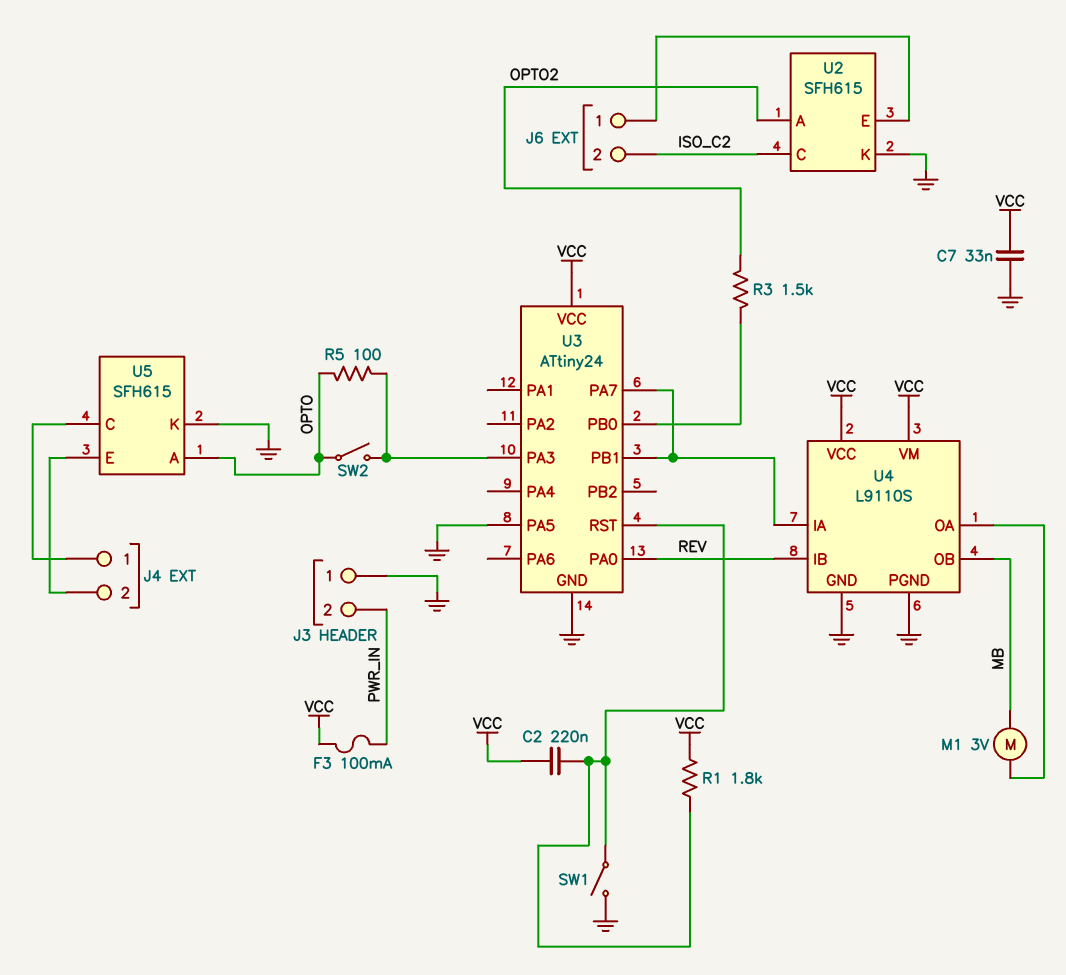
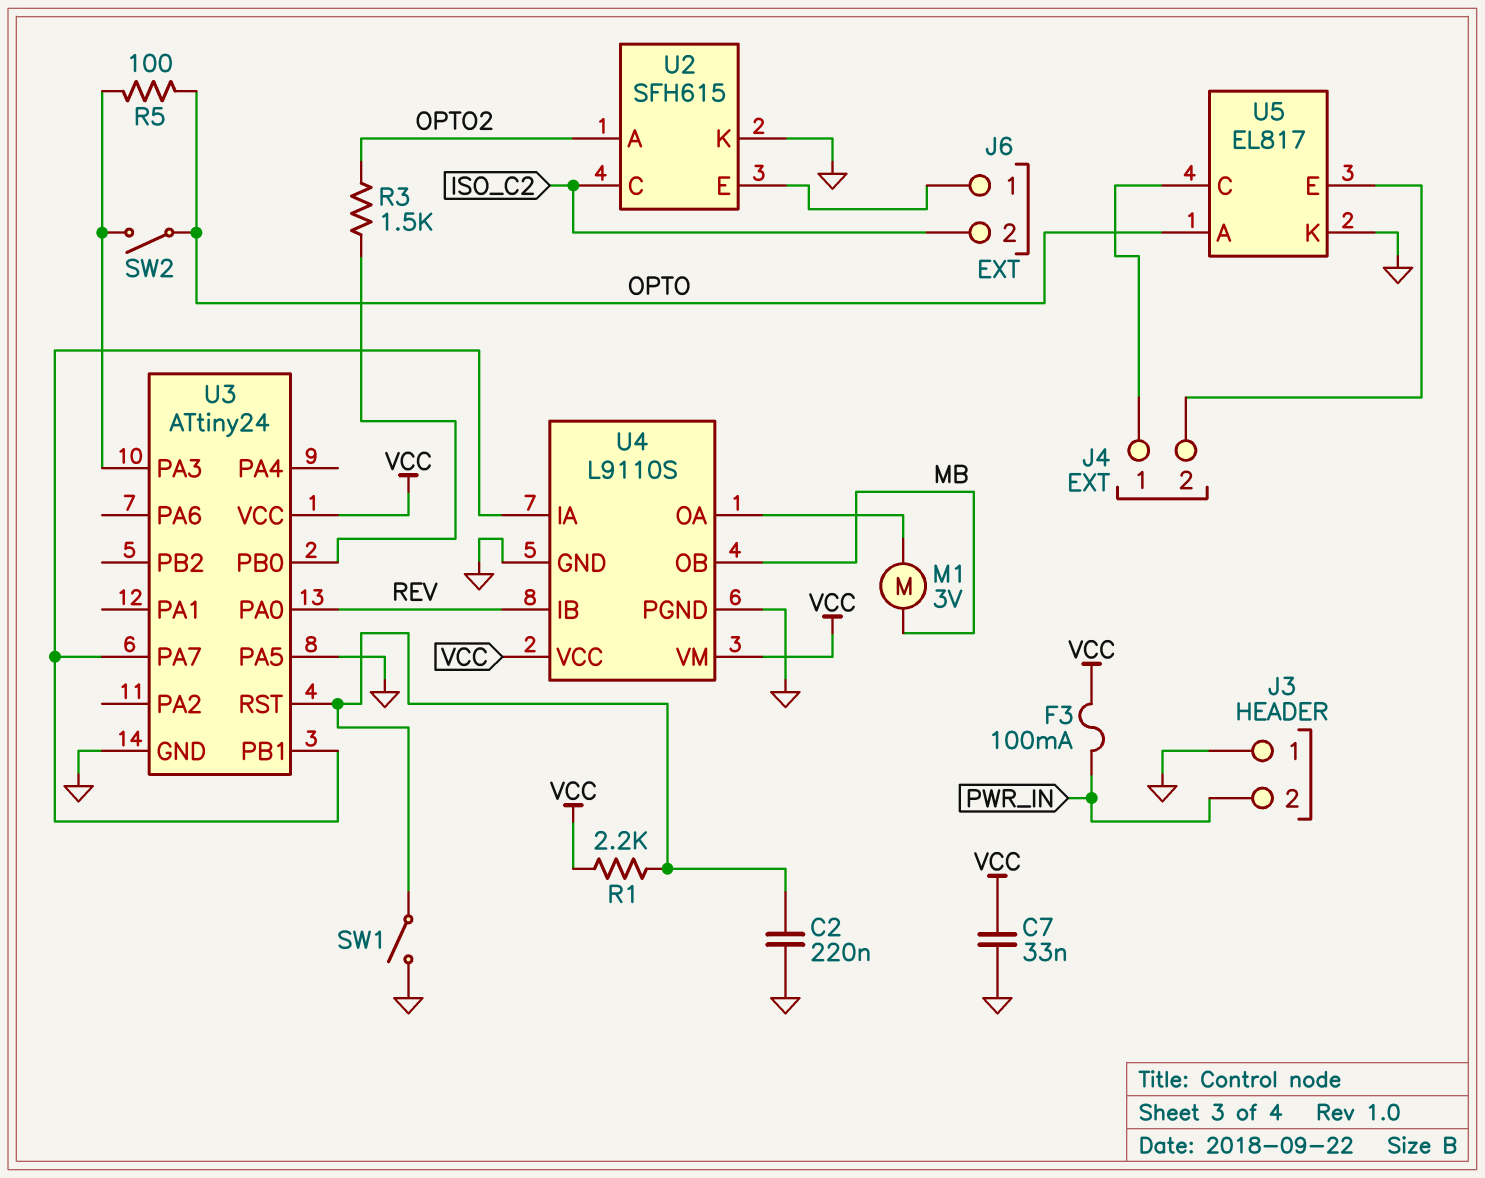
C2: 220nF (U3/RST, VCC) -> 220nF (GND, U3/RST)
R1: 1.8k (U3/RST, VCC) -> 2.2k (U3/RST, VCC)
U5: SFH615 -> EL817

